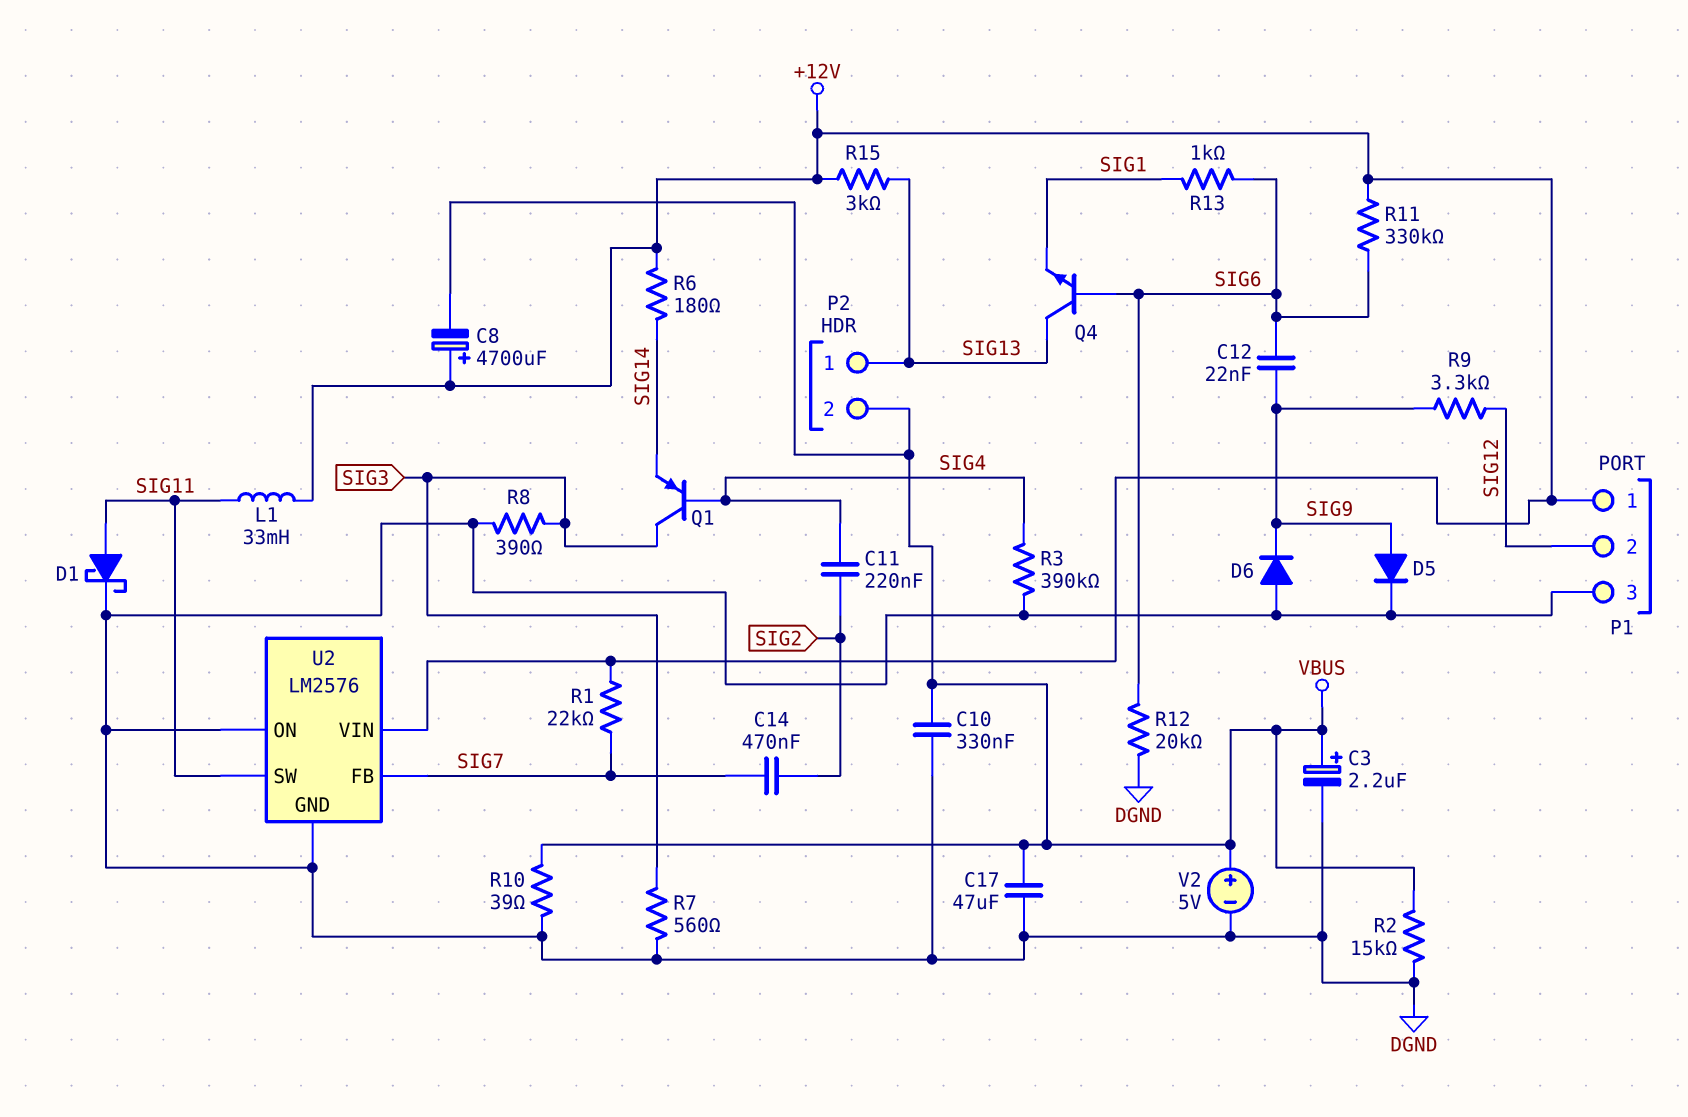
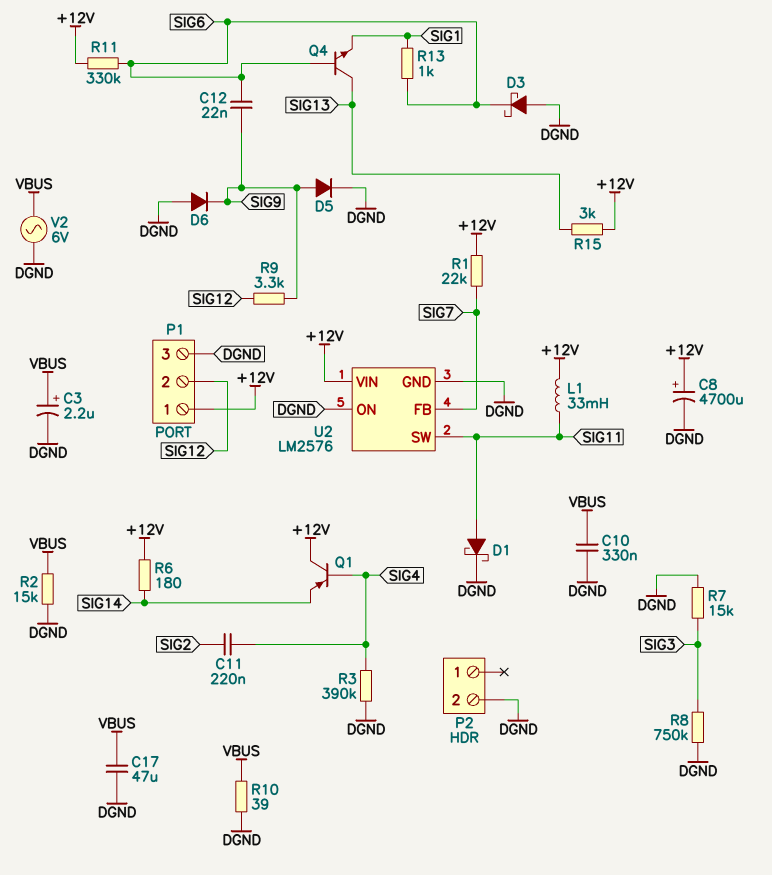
C8: 4700uF (plus +12V, minus VBUS) -> 4700uF (plus +12V, minus DGND)
C14: 470nF (SIG2, SIG7) -> none
D3: none -> schottky (A DGND, K SIG6)
P2 pin 1: SIG13 -> none
P2 pin 2: VBUS -> DGND
Q1: PNP (B SIG4, C SIG3, E SIG14) -> PNP (B SIG4, C +12V, E SIG14)
R7: 560 (DGND, SIG3) -> 15k (DGND, SIG3)
R8: 390 (DGND, SIG3) -> 750k (DGND, SIG3)
R12: 20k (DGND, SIG6) -> none
V2: 5V (plus VBUS, minus DGND) -> AC 6V (DGND, VBUS)

